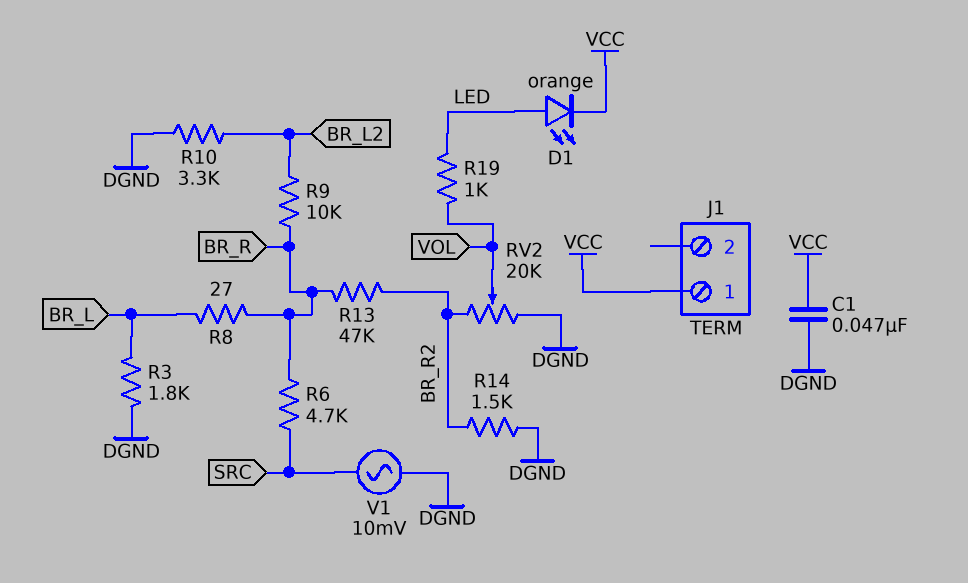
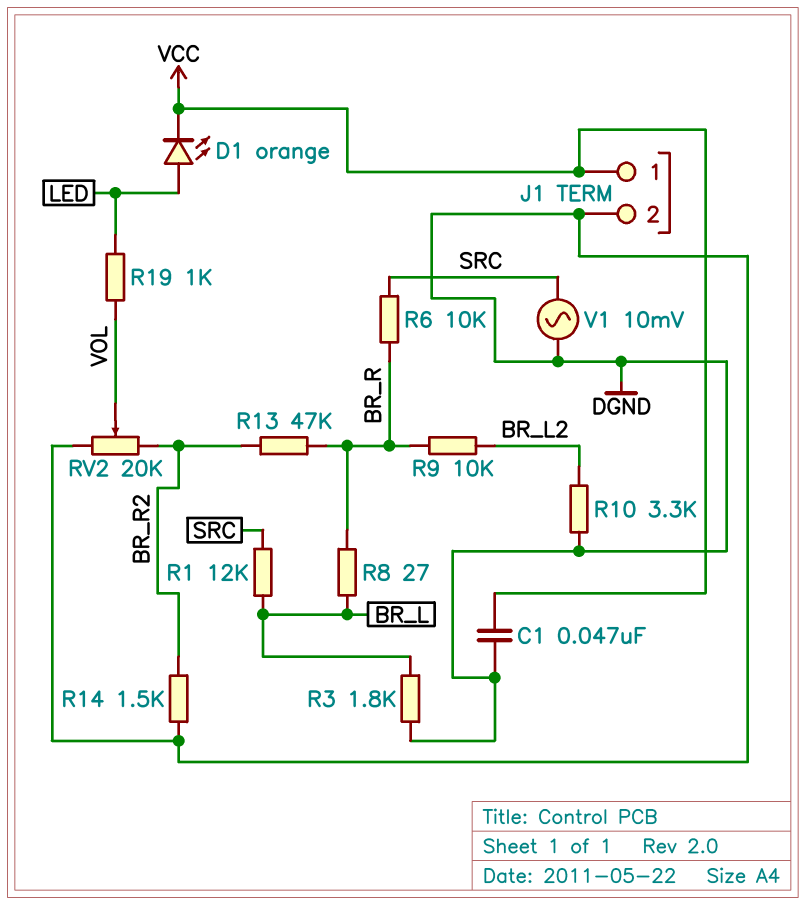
J1 pin 2: none -> DGND
R1: none -> 12k (BR_L, SRC)
R6: 4.7k (BR_R, SRC) -> 10k (BR_R, SRC)

